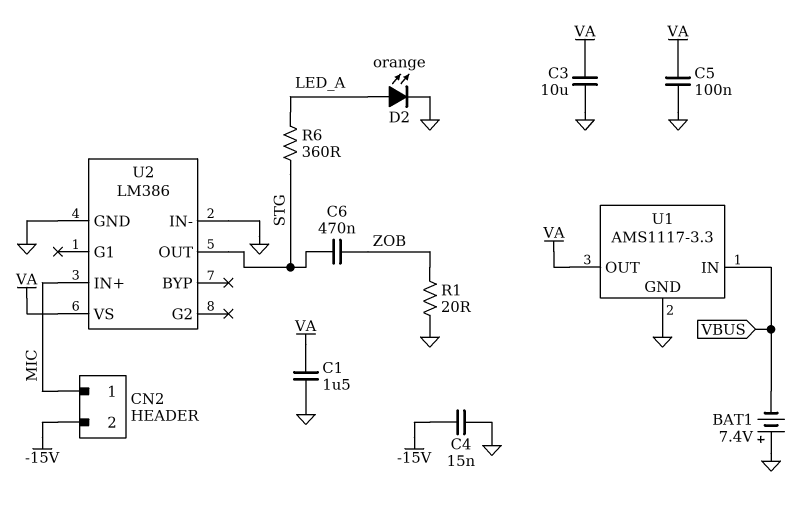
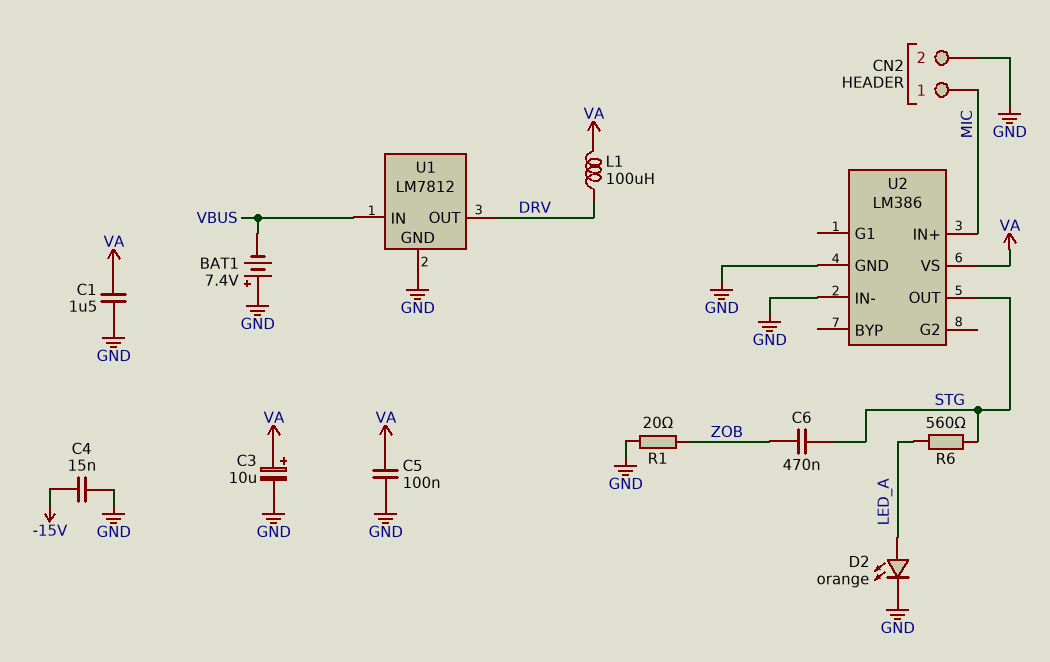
C3: 10uF (GND, VA) -> 10uF (plus VA, minus GND)
CN2 pin 2: -15V -> GND
L1: none -> 100uH (DRV, VA)
R6: 360 (LED_A, STG) -> 560 (LED_A, STG)
U1: AMS1117-3.3 -> LM7812
U1 pin OUT: VA -> DRV

